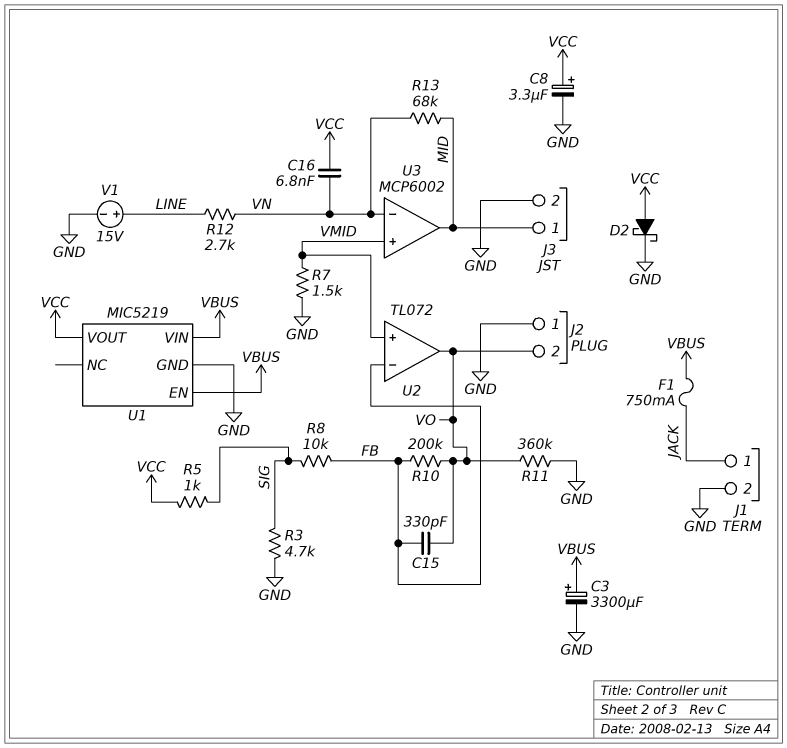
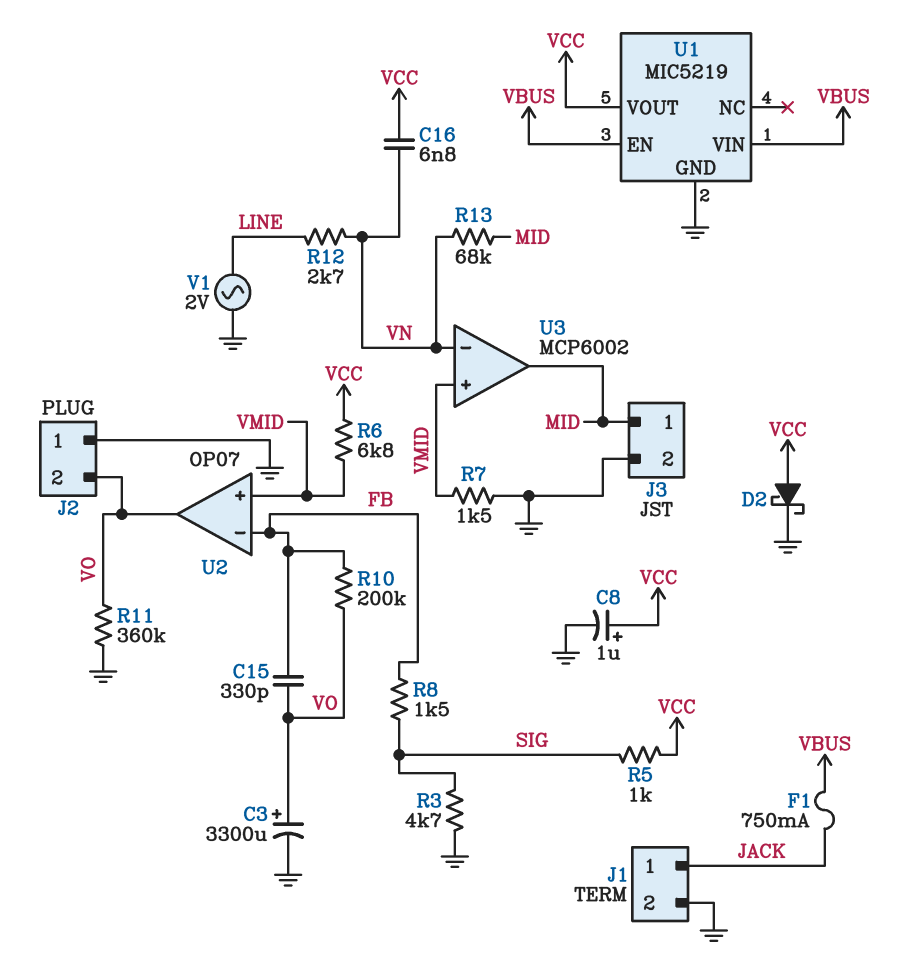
C3: 3300uF (plus VBUS, minus GND) -> 3300uF (plus VO, minus GND)
C8: 3.3uF (plus VCC, minus GND) -> 1uF (plus VCC, minus GND)
R6: none -> 6.8k (VCC, VMID)
R8: 10k (FB, SIG) -> 1.5k (FB, SIG)
U2: TL072 -> OP07
V1: 15V (plus LINE, minus GND) -> AC 2V (GND, LINE)

